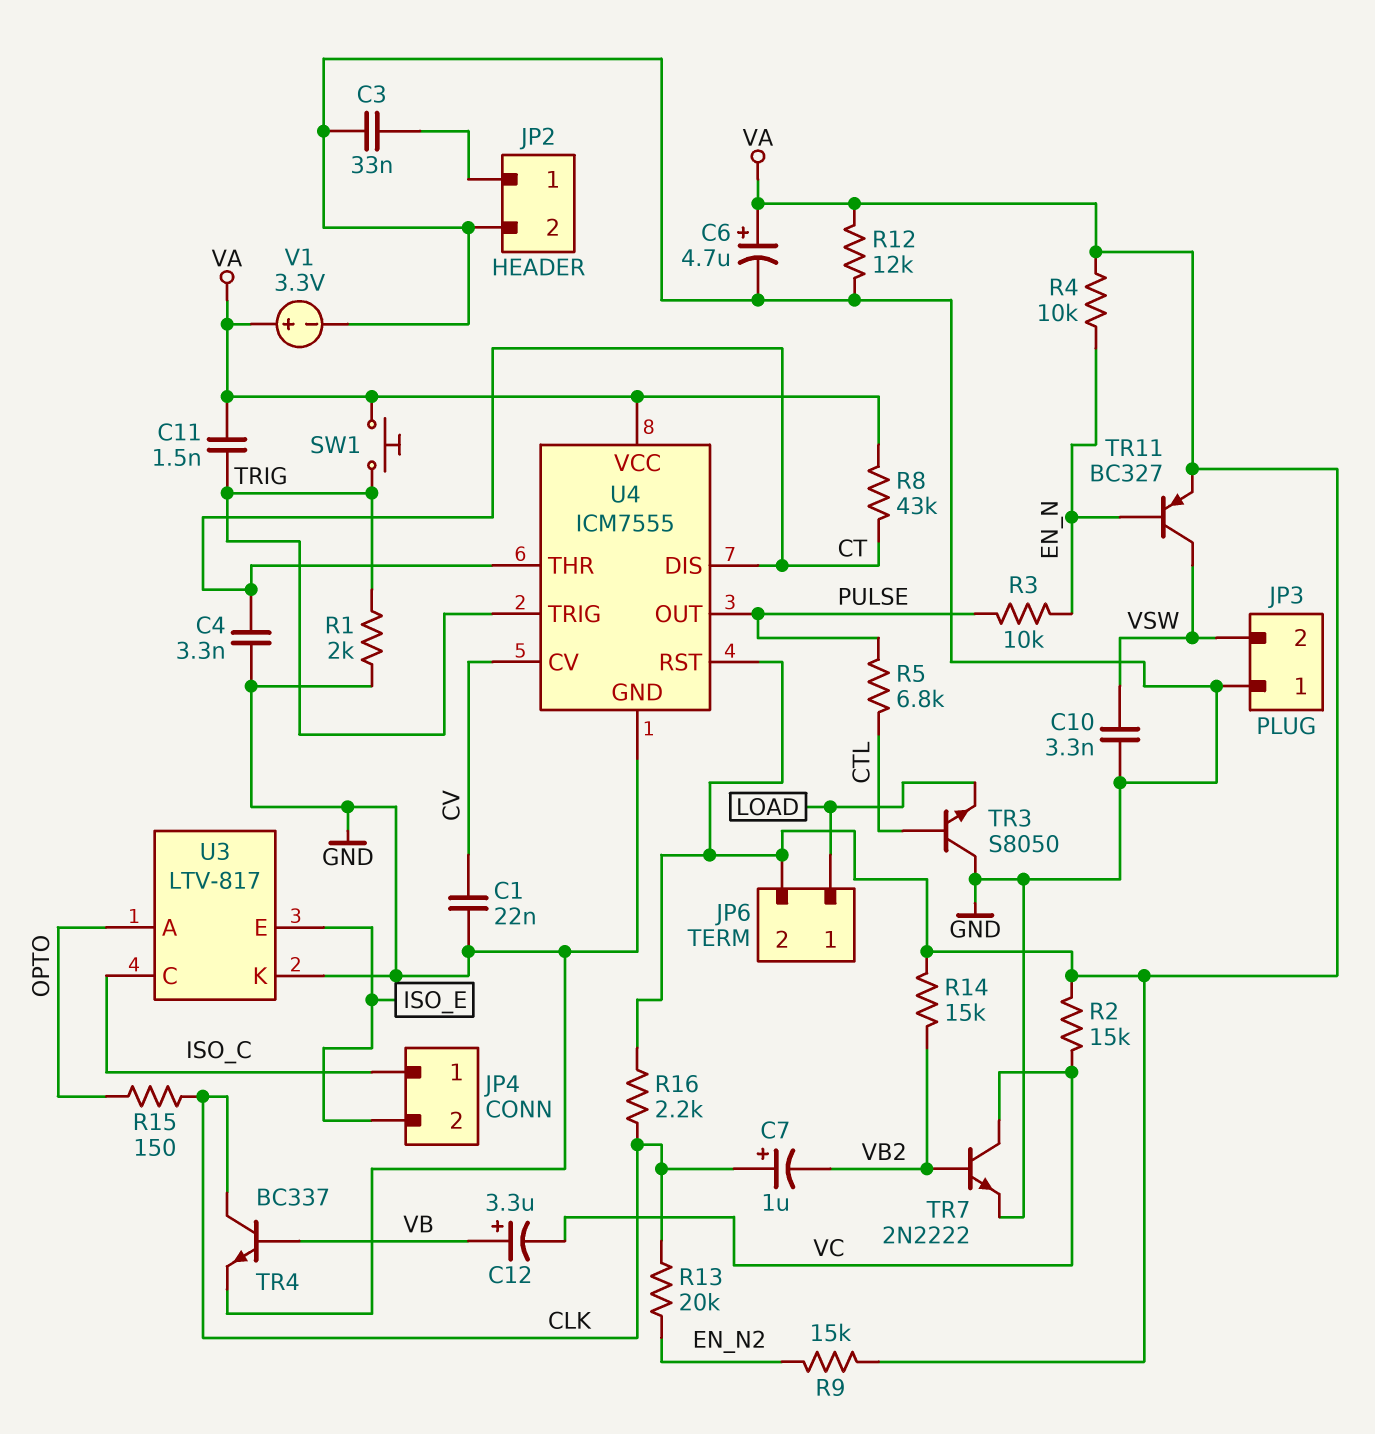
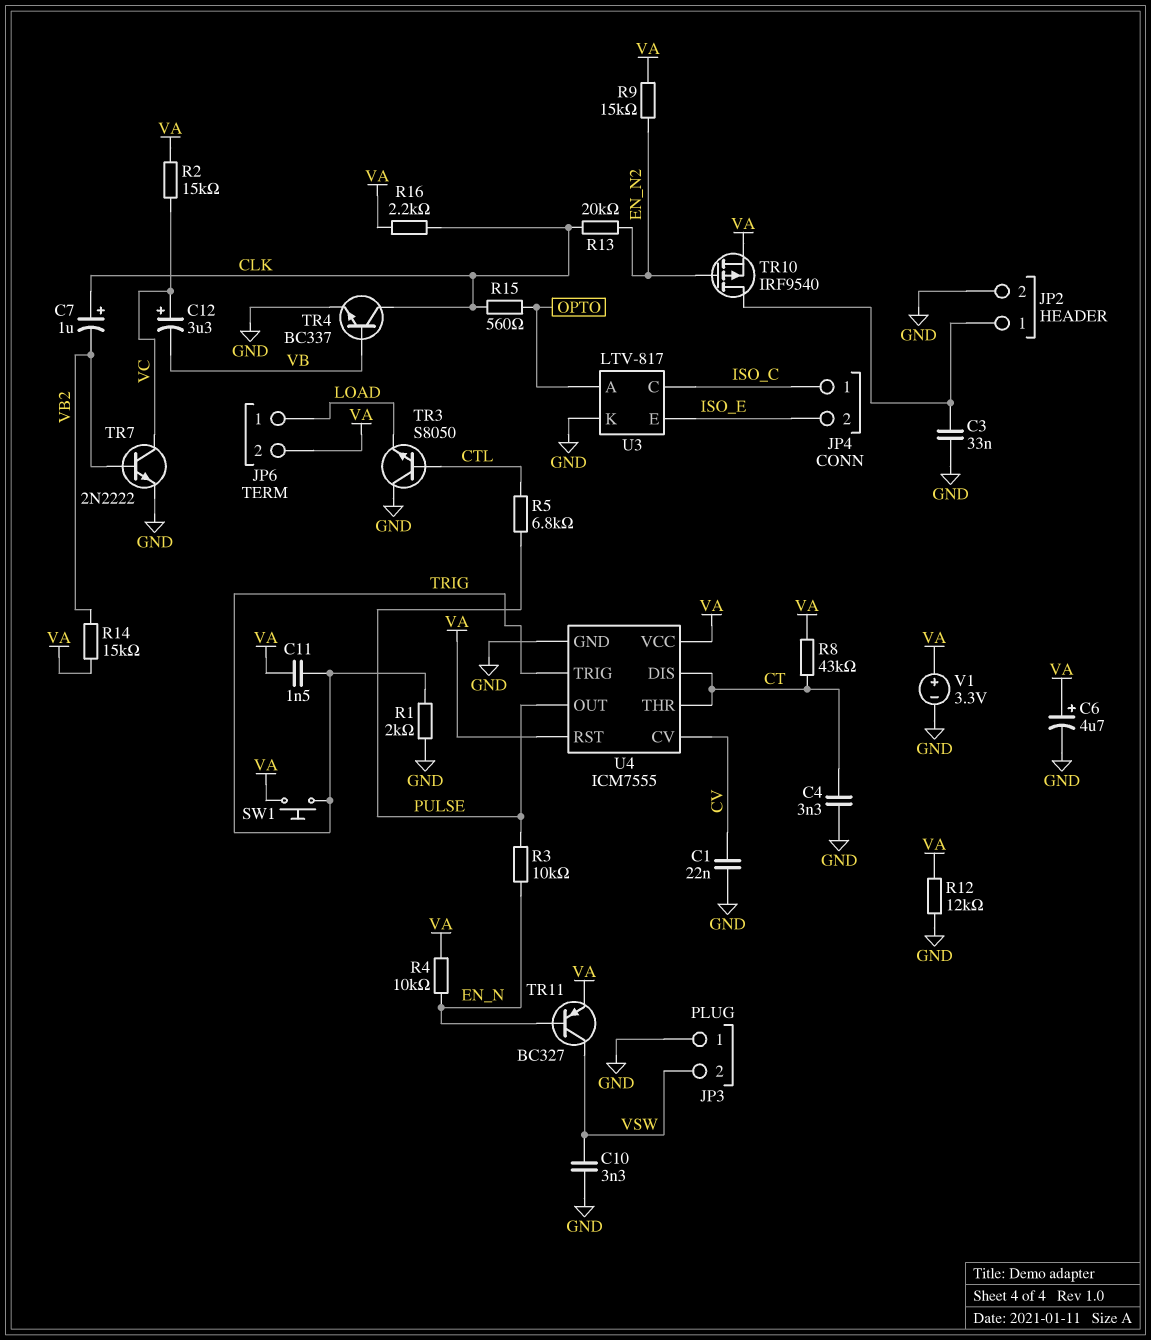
C12: 3.3uF (plus VB, minus VC) -> 3.3uF (plus VC, minus VB)
R15: 150 (CLK, OPTO) -> 560 (CLK, OPTO)
TR10: none -> PMOS IRF9540 (G EN_N2, D JP2/1, S VA)

